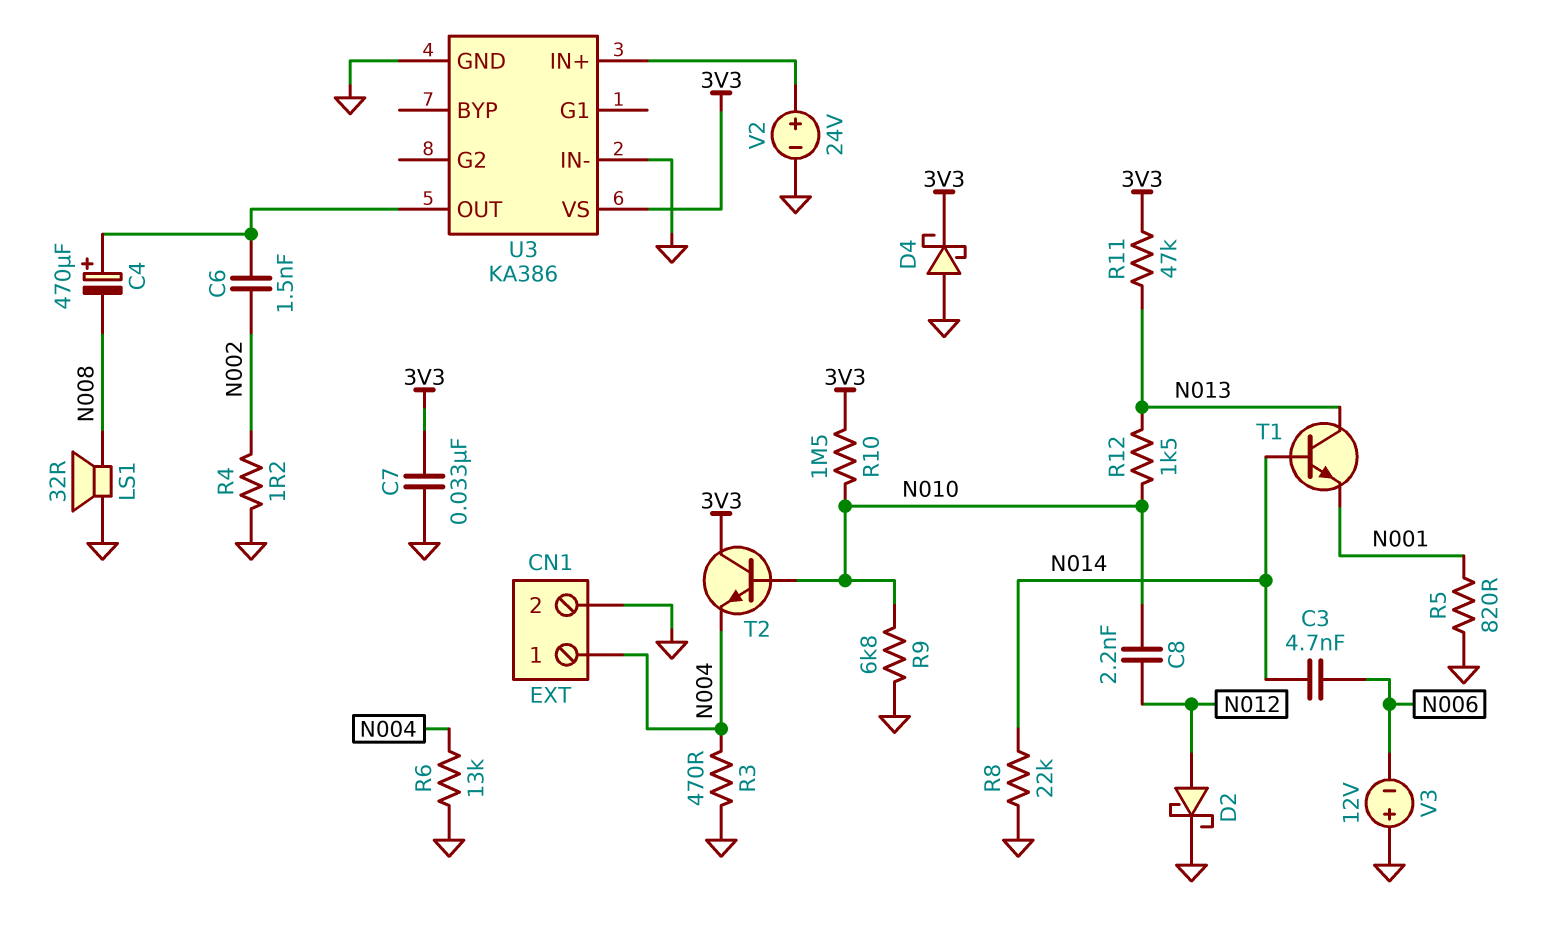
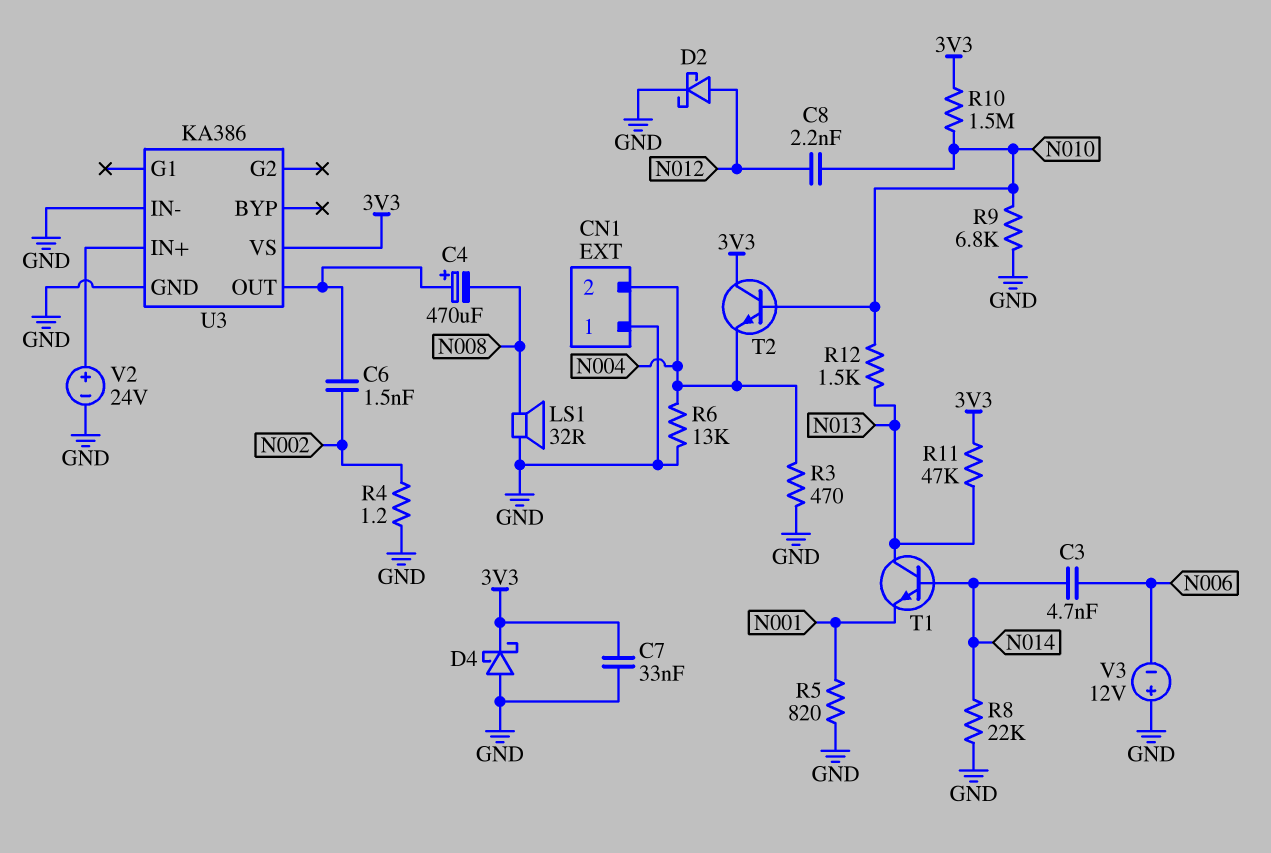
CN1 pin 1: N004 -> GND
CN1 pin 2: GND -> N004

